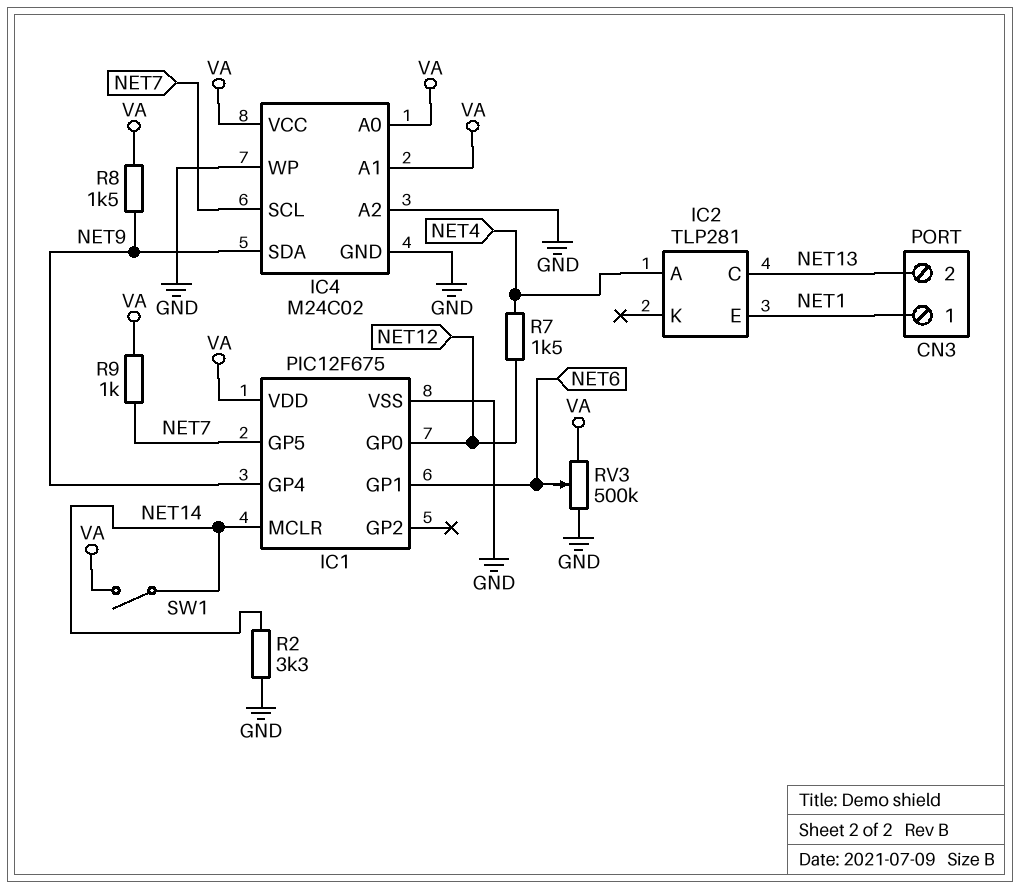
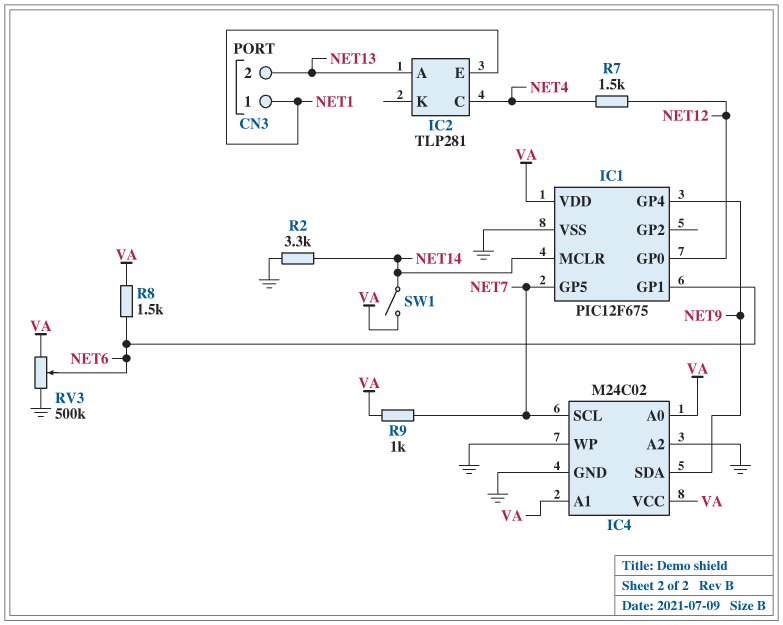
IC2 pin A: NET4 -> NET13
IC2 pin C: NET13 -> NET4
R8: 1.5k (NET9, VA) -> 1.5k (NET6, VA)

